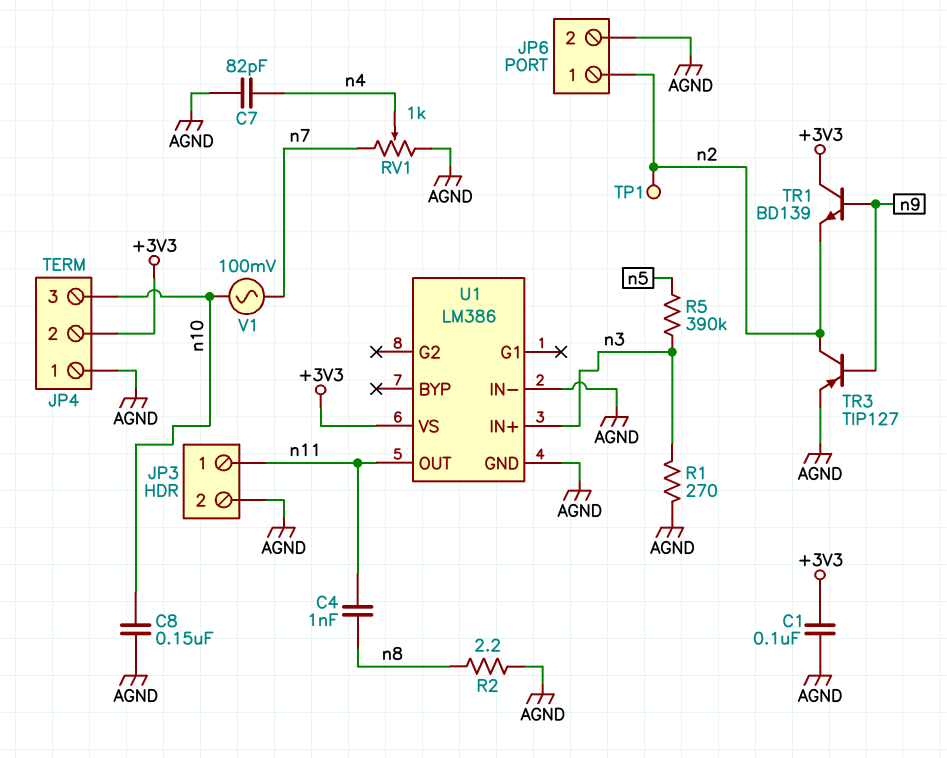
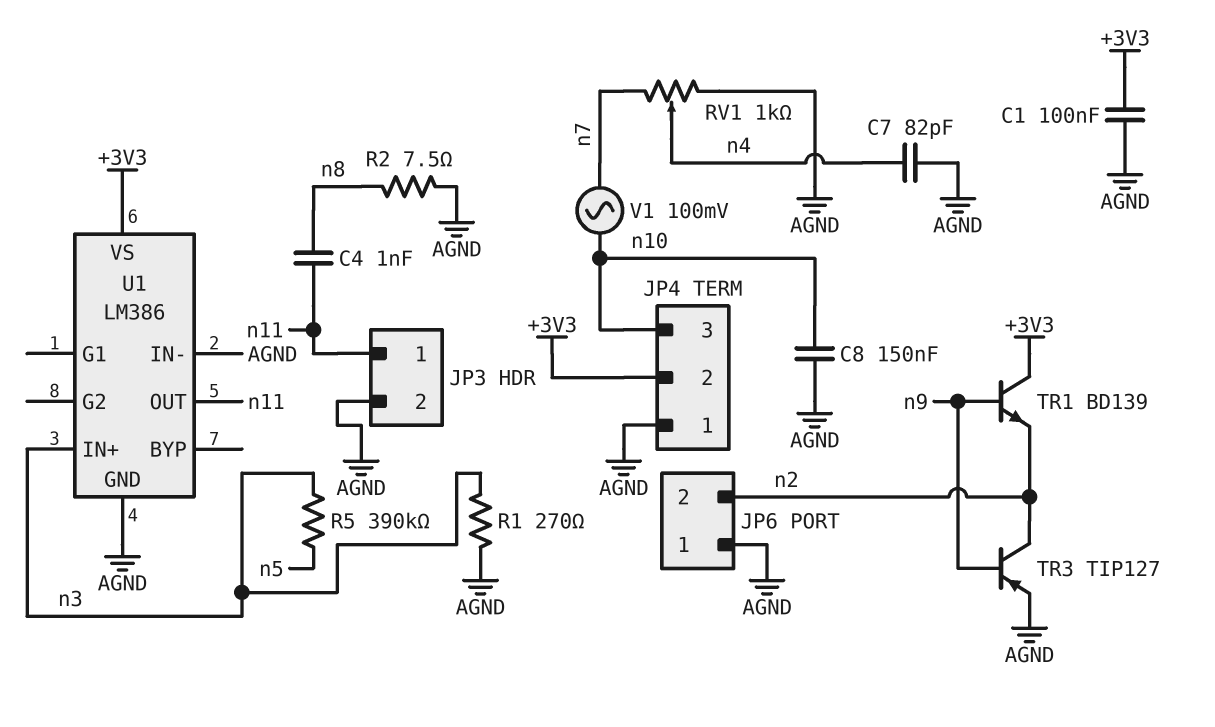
JP6 pin 1: n2 -> AGND
JP6 pin 2: AGND -> n2
R2: 2.2 (AGND, n8) -> 7.5 (AGND, n8)
TP1: test point (n2) -> none

